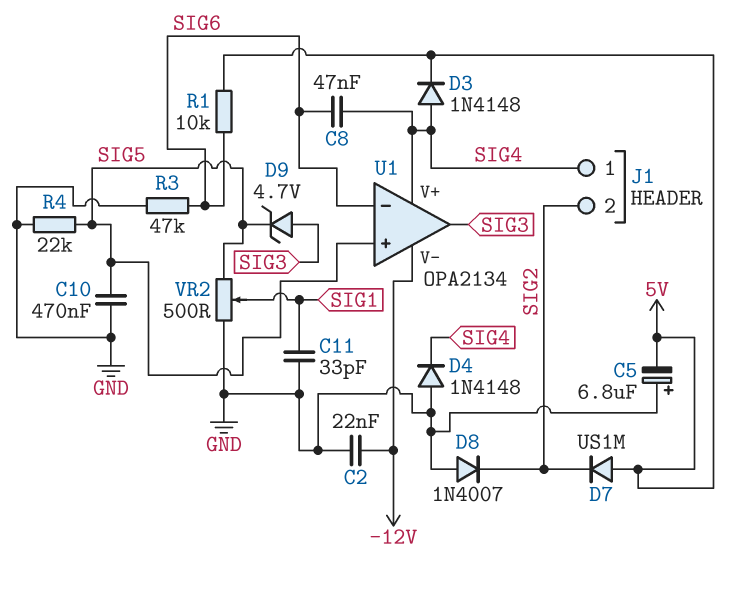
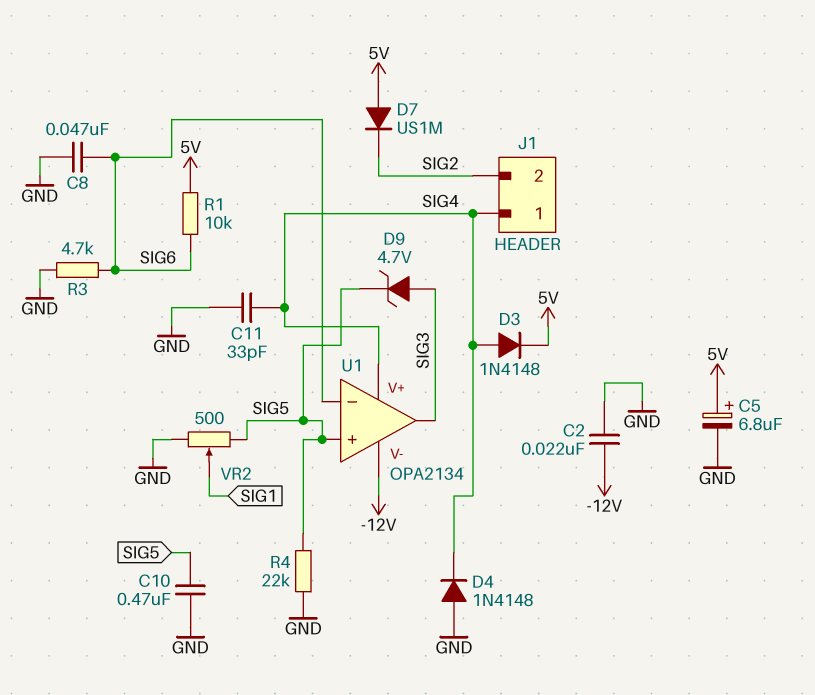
C5: 6.8uF (plus GND, minus 5V) -> 6.8uF (plus 5V, minus GND)
C8: 47nF (SIG4, SIG6) -> 47nF (GND, SIG6)
C11: 33pF (GND, SIG1) -> 33pF (GND, SIG4)
D8: diode 1N4007 (A GND, K SIG2) -> none
R3: 47k (GND, SIG6) -> 4.7k (GND, SIG6)

